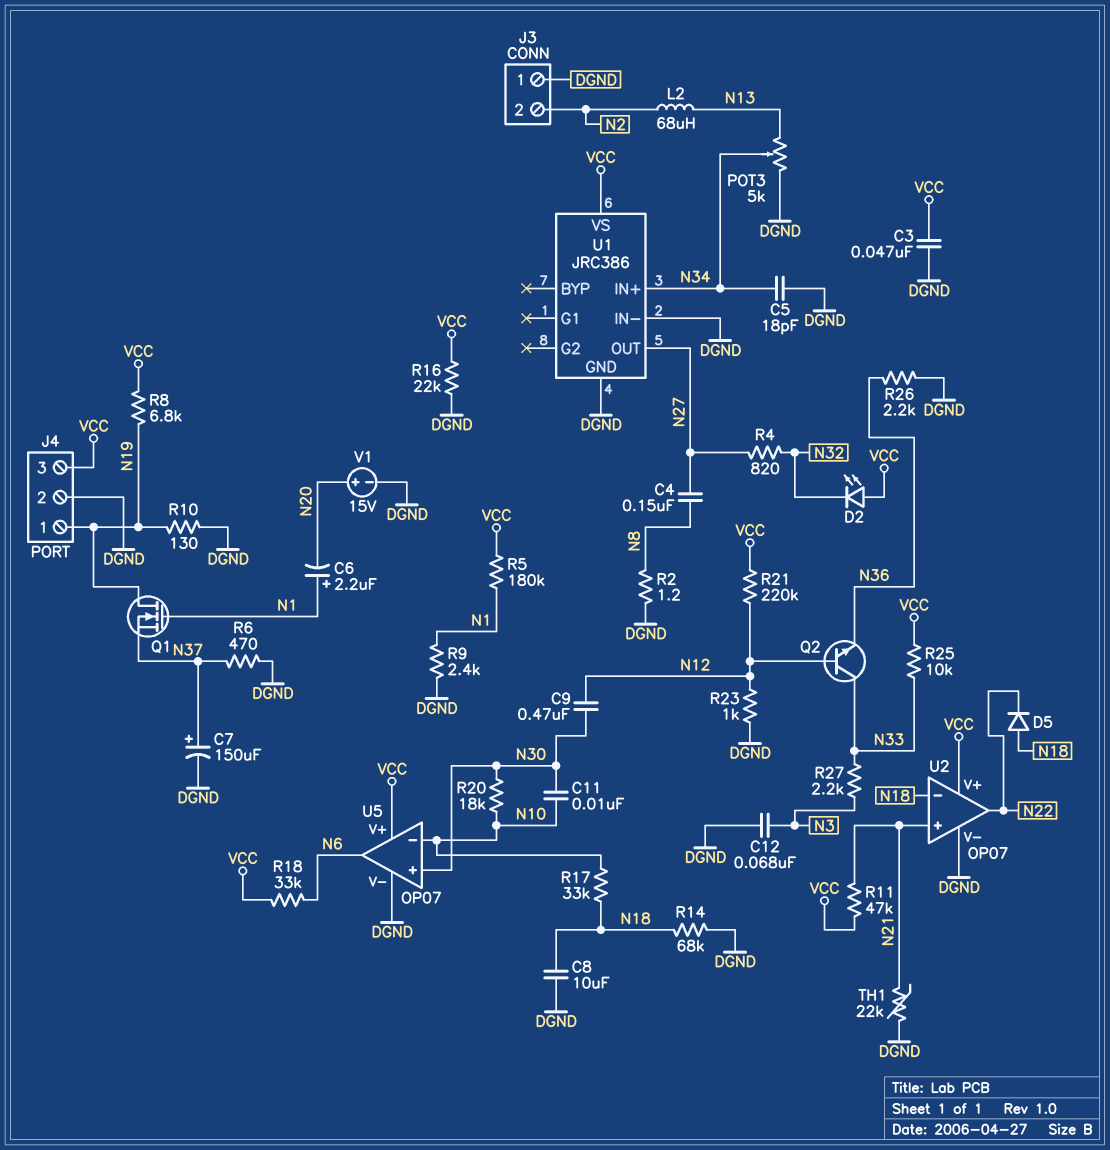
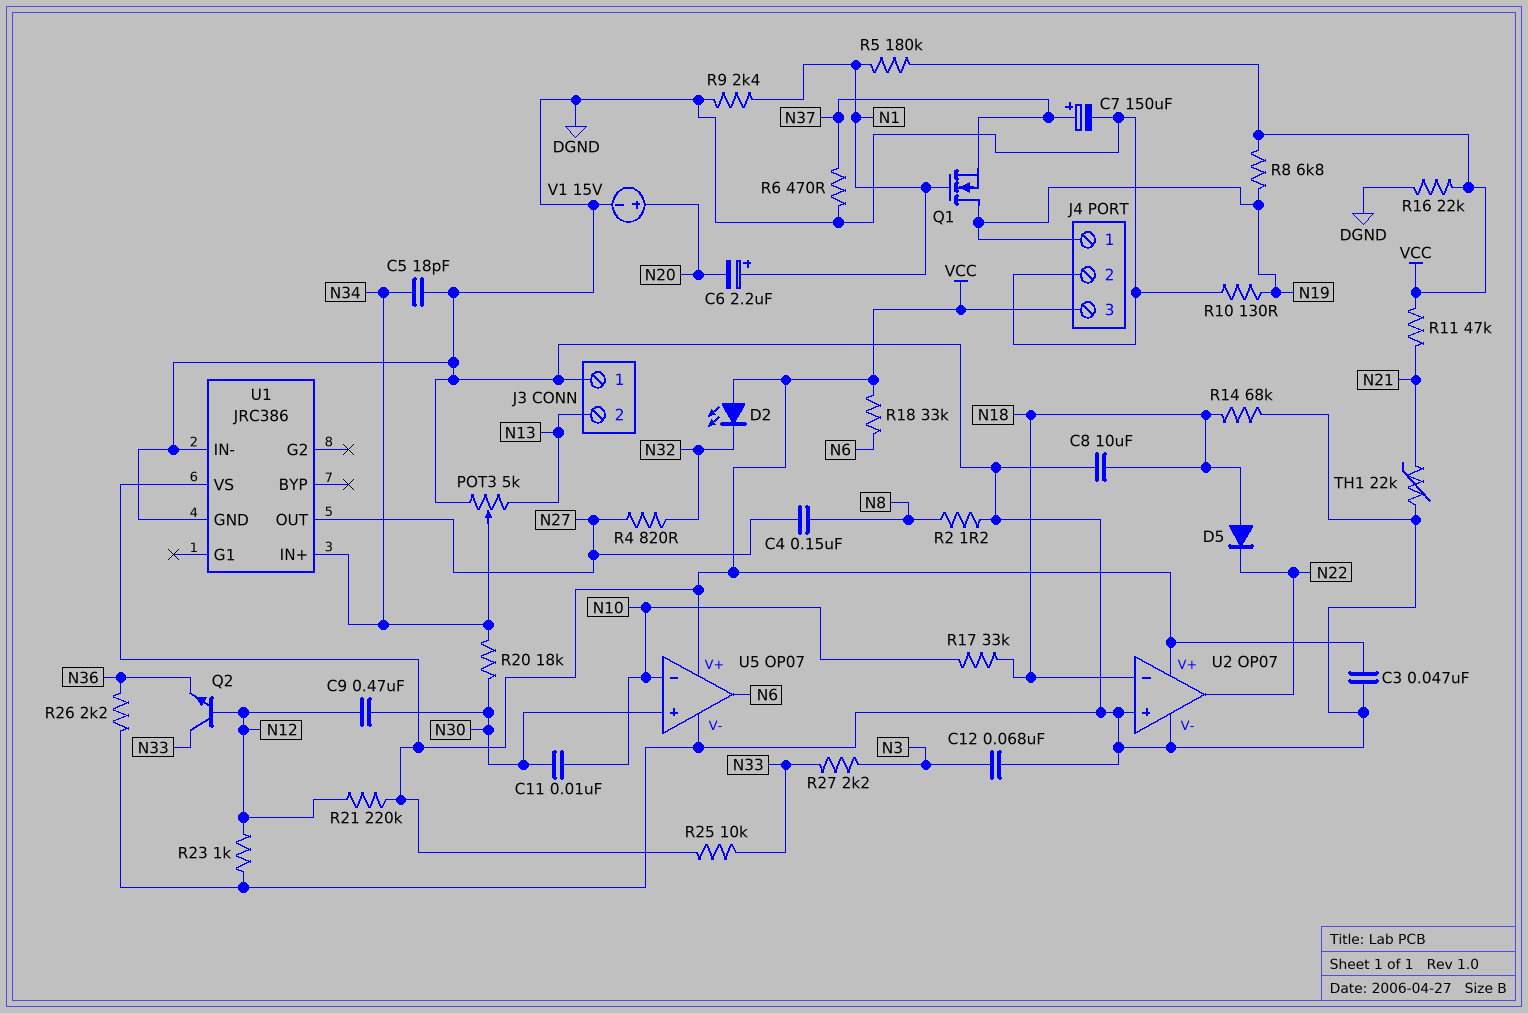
J3 pin 2: N2 -> N13
L2: 68uH (N2, N13) -> none
R20: 18k (N10, N30) -> 18k (N30, N34)
U2 pin in+: N21 -> DGND

